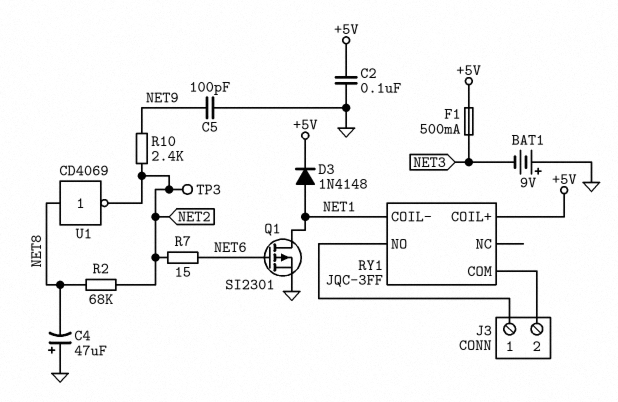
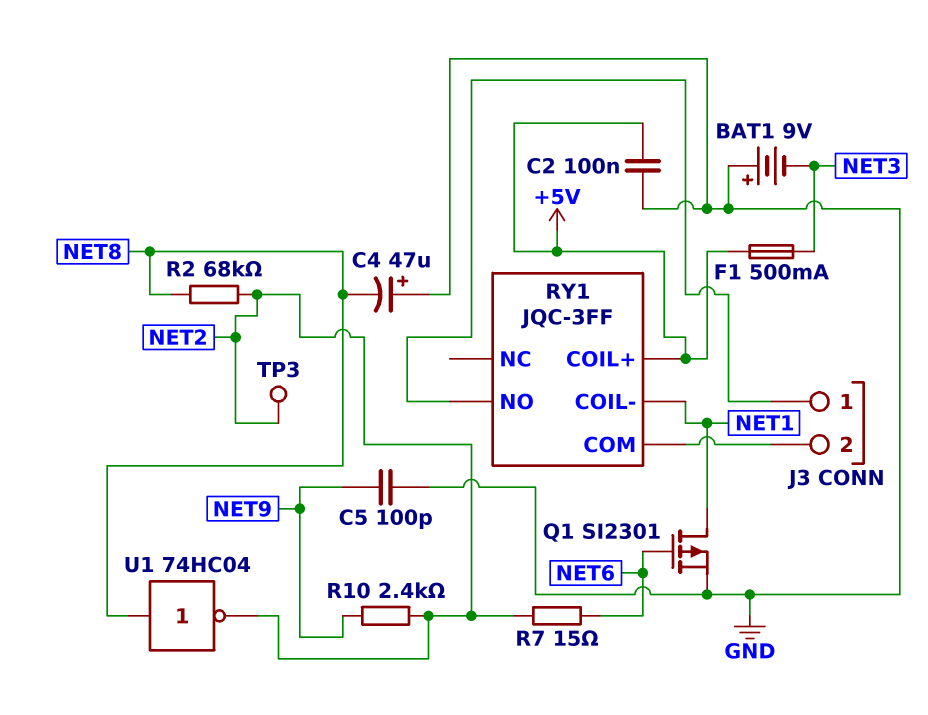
D3: diode 1N4148 (A NET1, K +5V) -> none
U1: NOT CD4069 (in NET8, out NET2) -> NOT 74HC04 (in NET8, out NET2)

